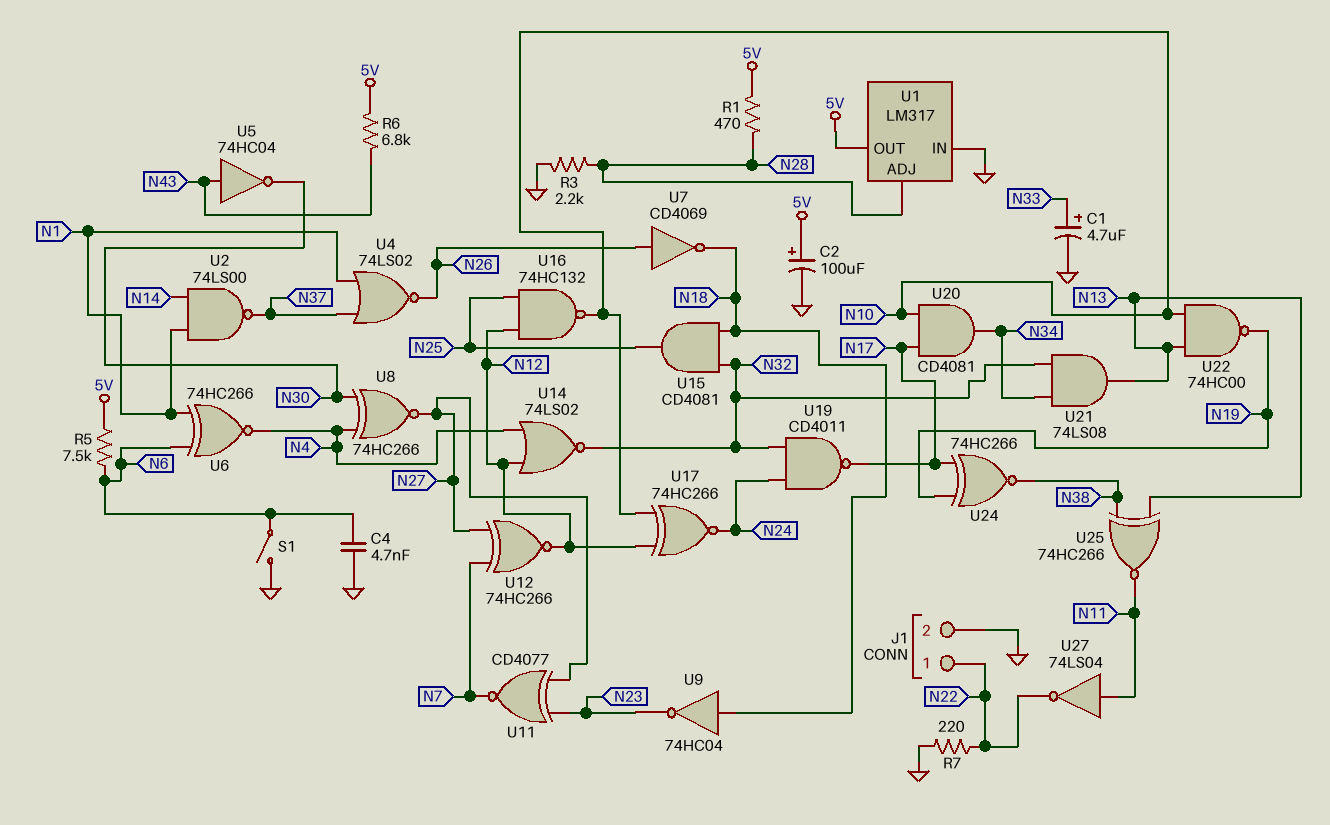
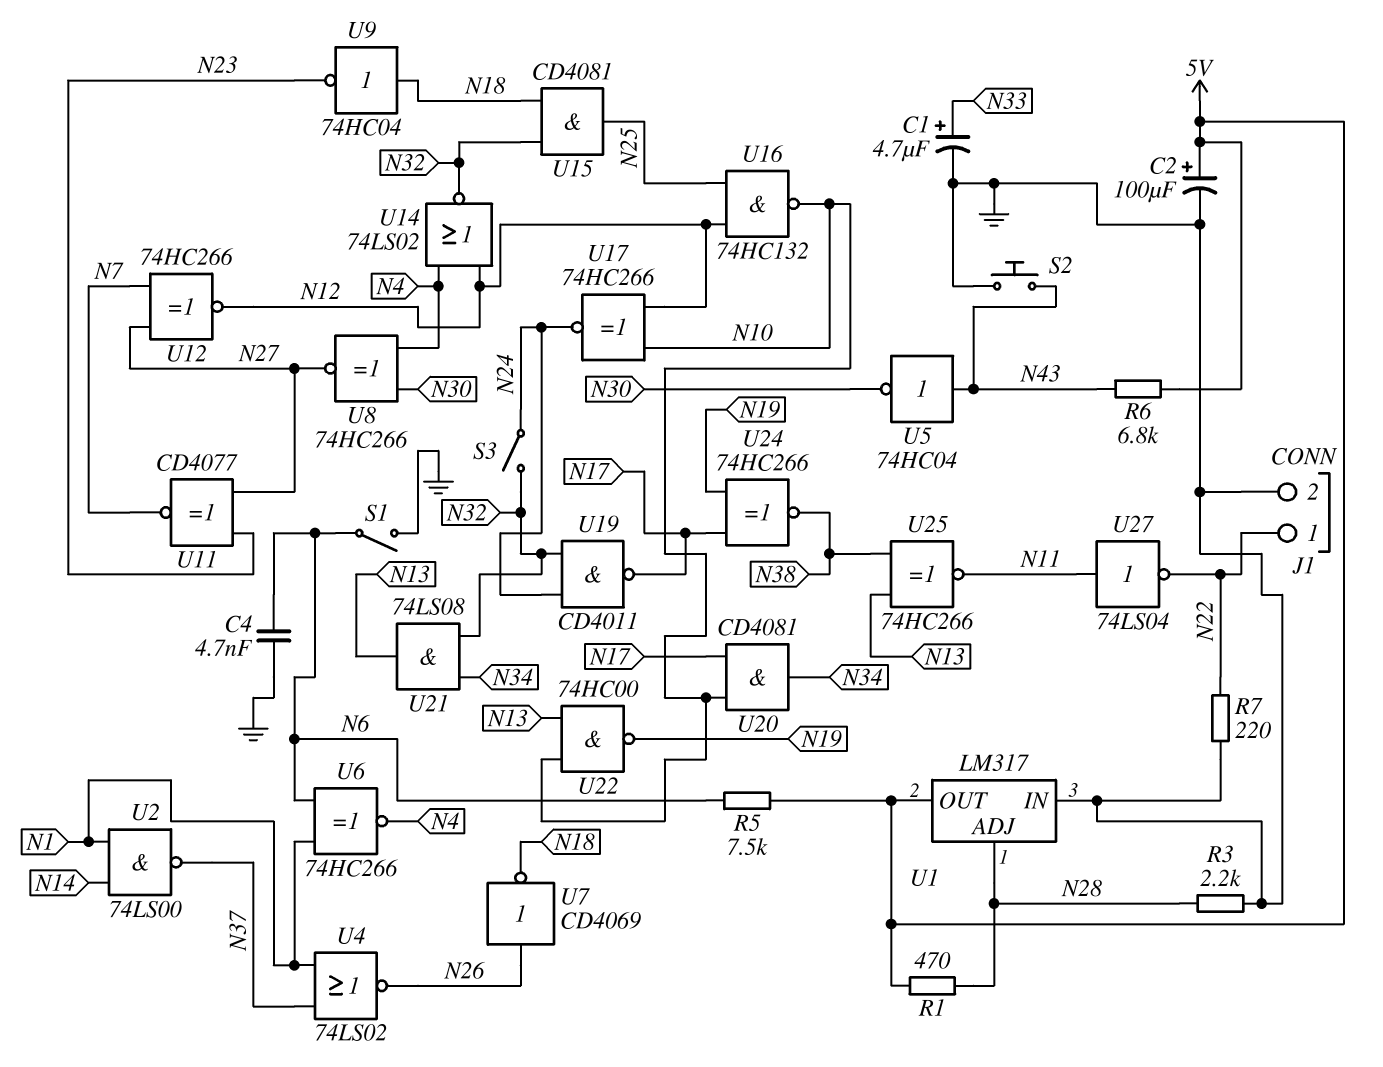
S2: none -> button (GND, N43)
S3: none -> switch (N24, N32)

